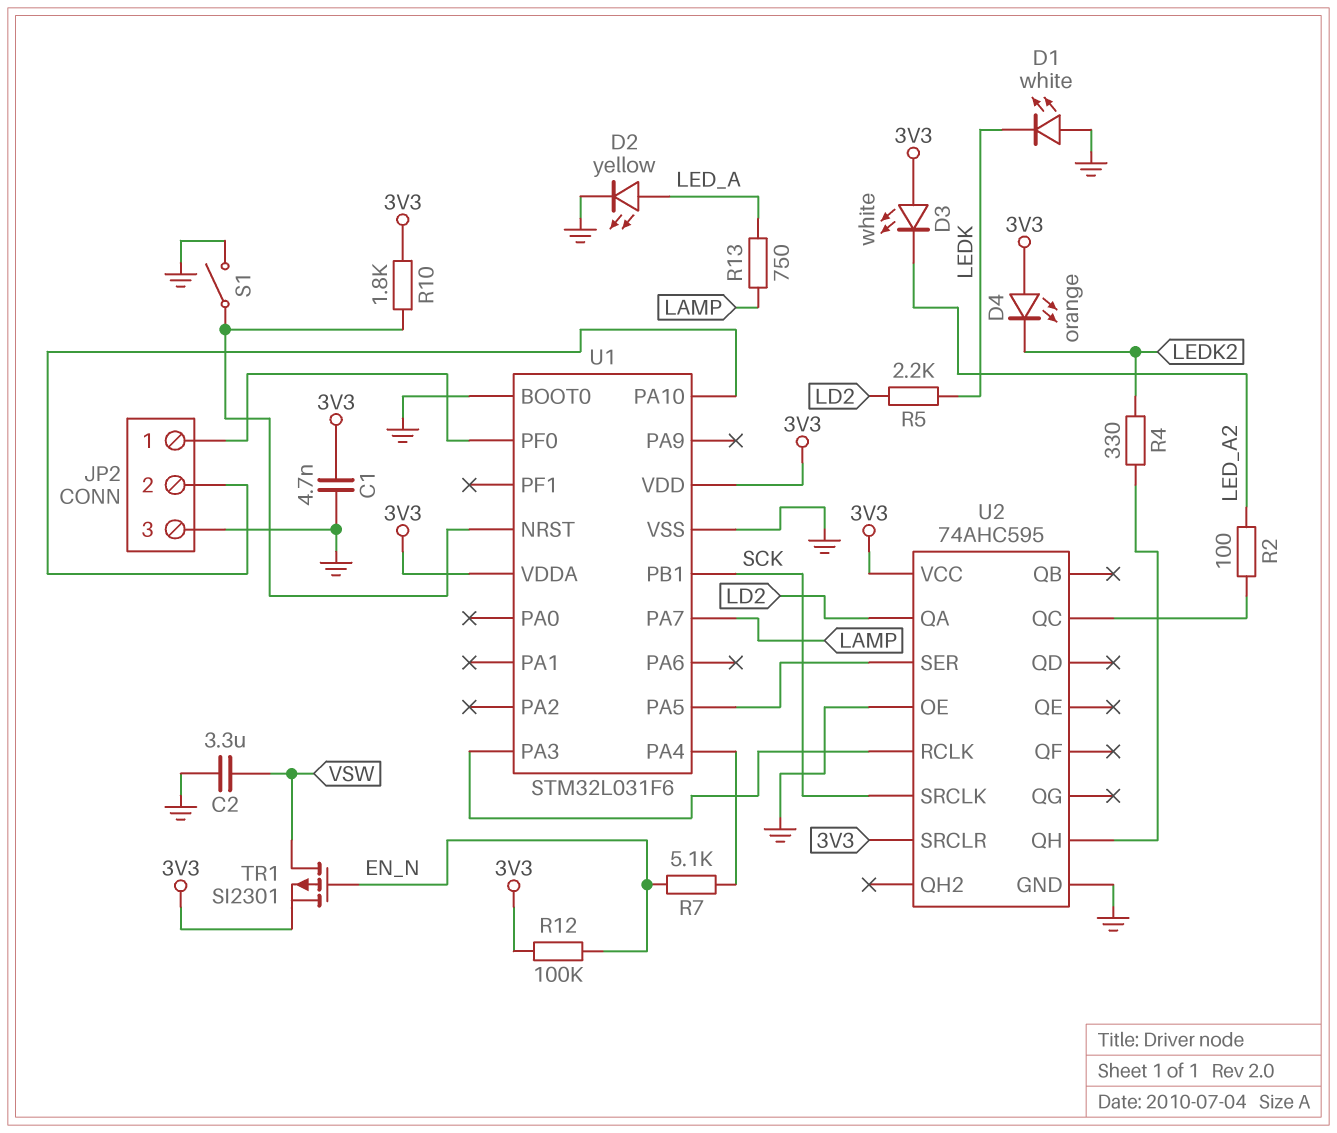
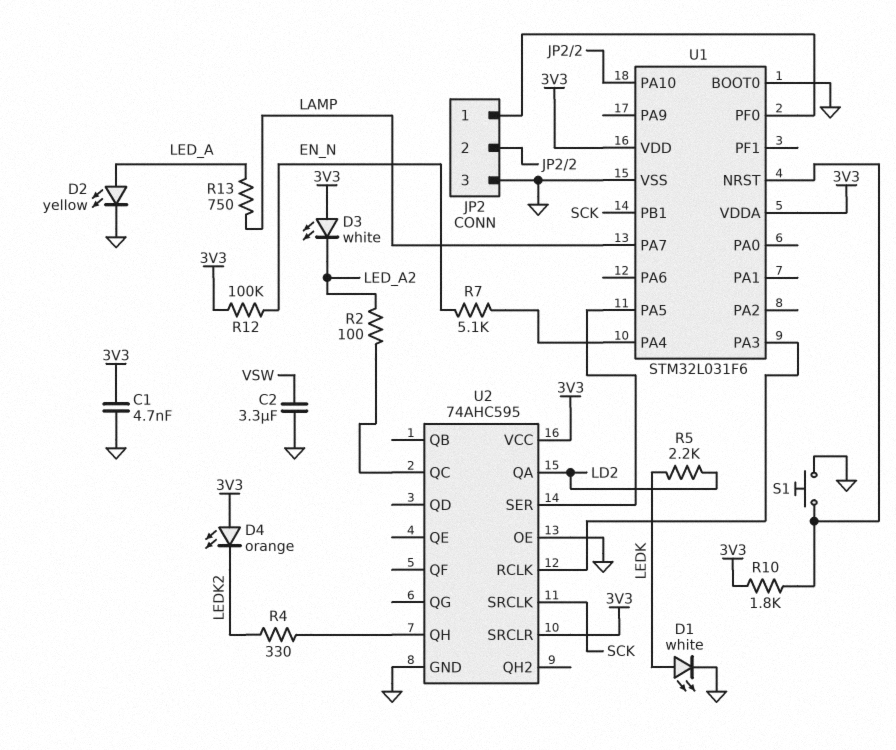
D1: LED white (A GND, K LEDK) -> LED white (A LEDK, K GND)
S1: switch (GND, U1/NRST) -> button (GND, U1/NRST)
TR1: PMOS SI2301 (G EN_N, D VSW, S 3V3) -> none

